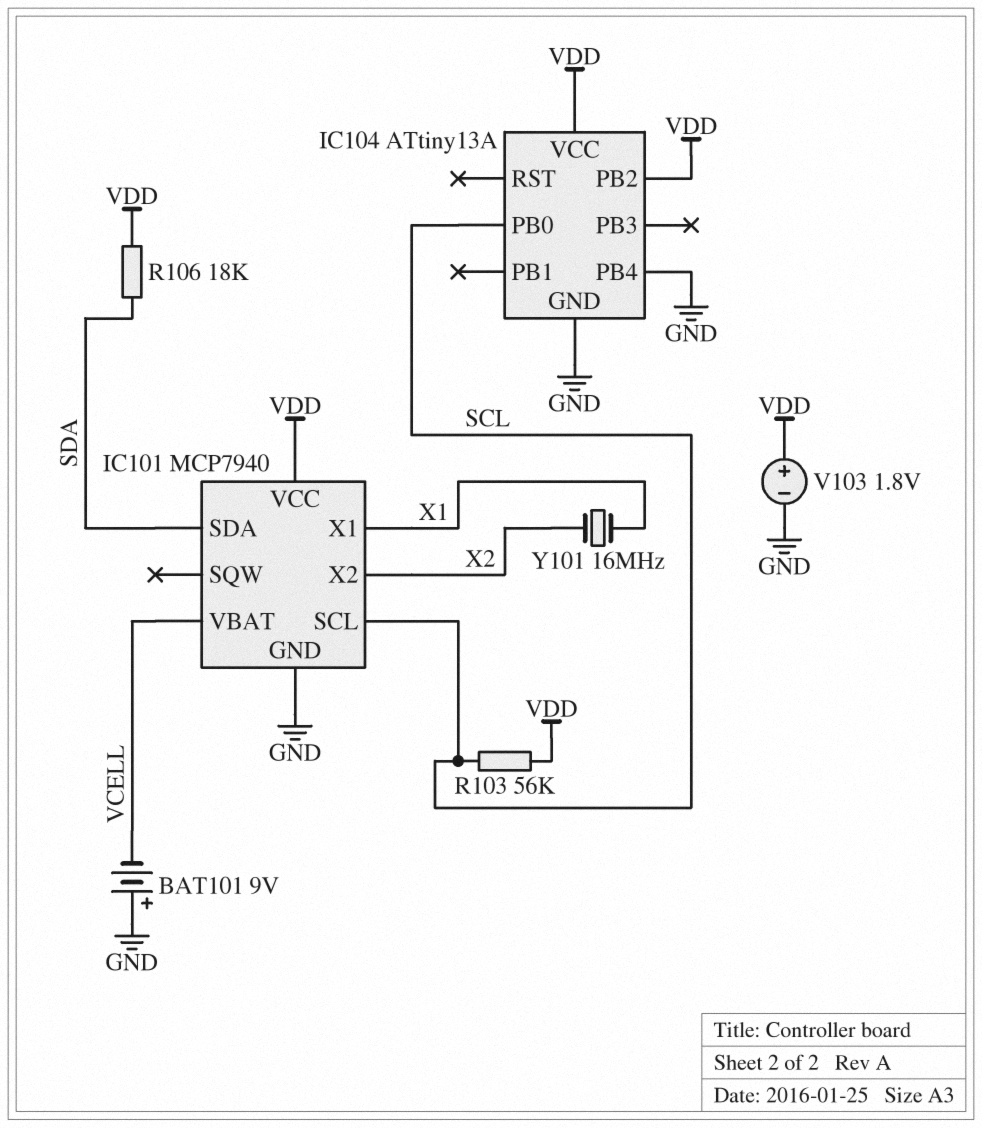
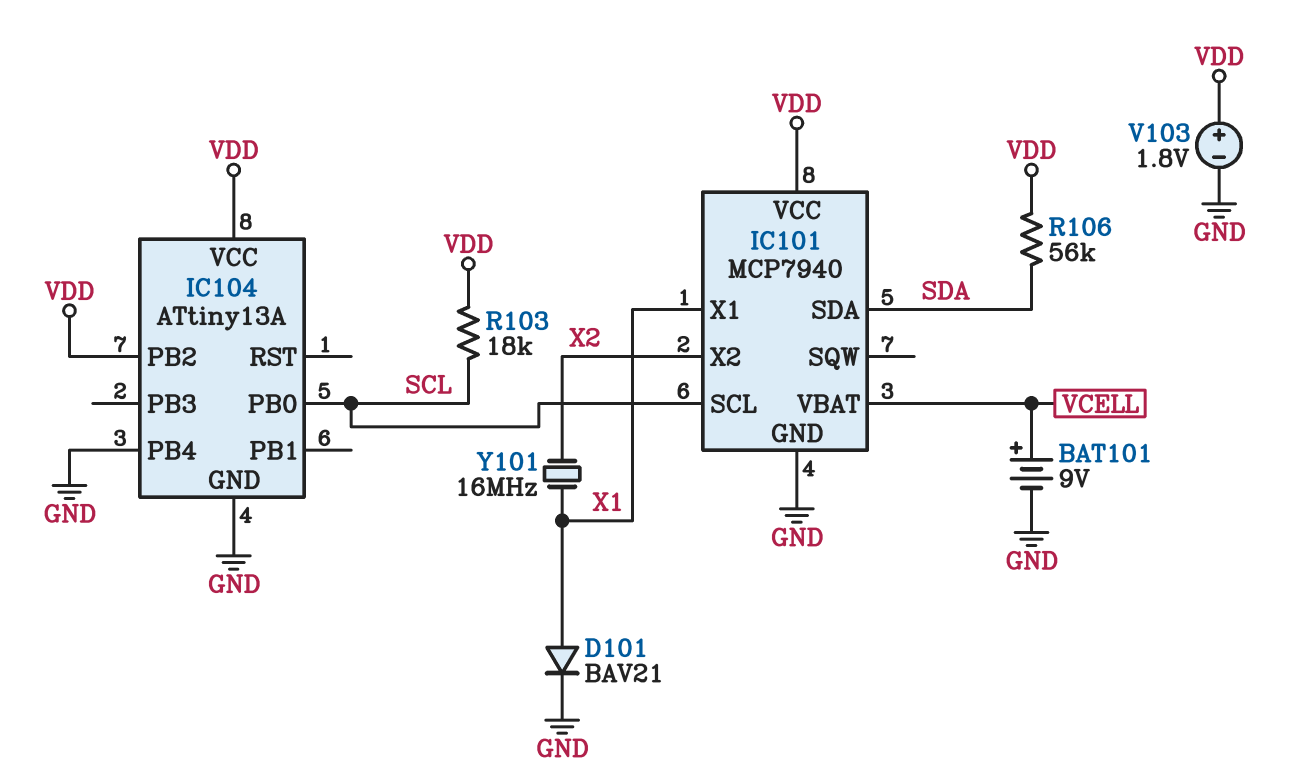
BAT101: 9V (plus GND, minus VCELL) -> 9V (plus VCELL, minus GND)
D101: none -> diode BAV21 (A X1, K GND)
R103: 56k (SCL, VDD) -> 18k (SCL, VDD)
R106: 18k (SDA, VDD) -> 56k (SDA, VDD)

